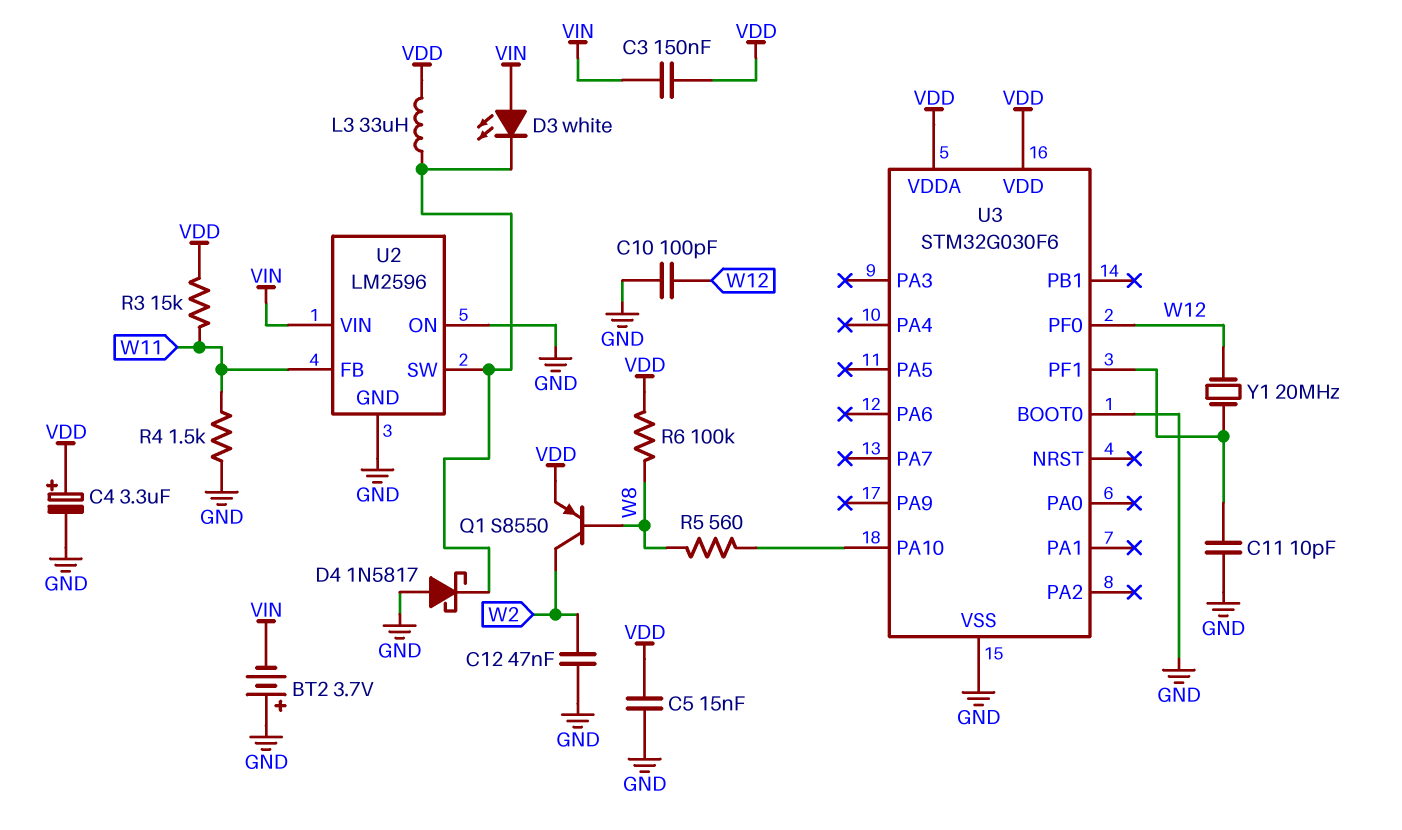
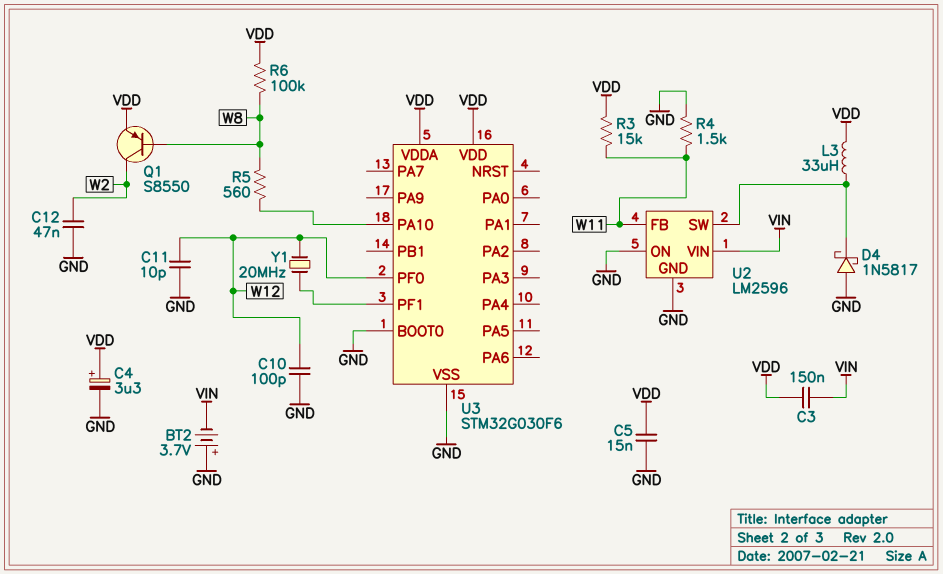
C11: 10pF (GND, U3/PF1) -> 10pF (GND, W12)
D3: LED white (A VIN, K U2/SW) -> none

